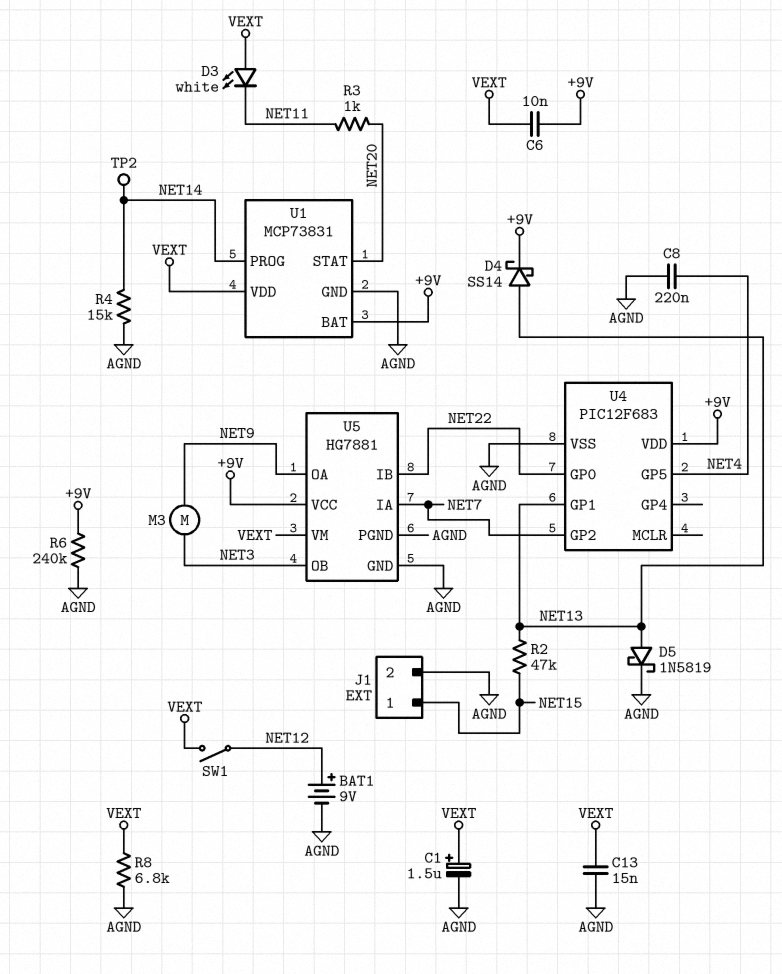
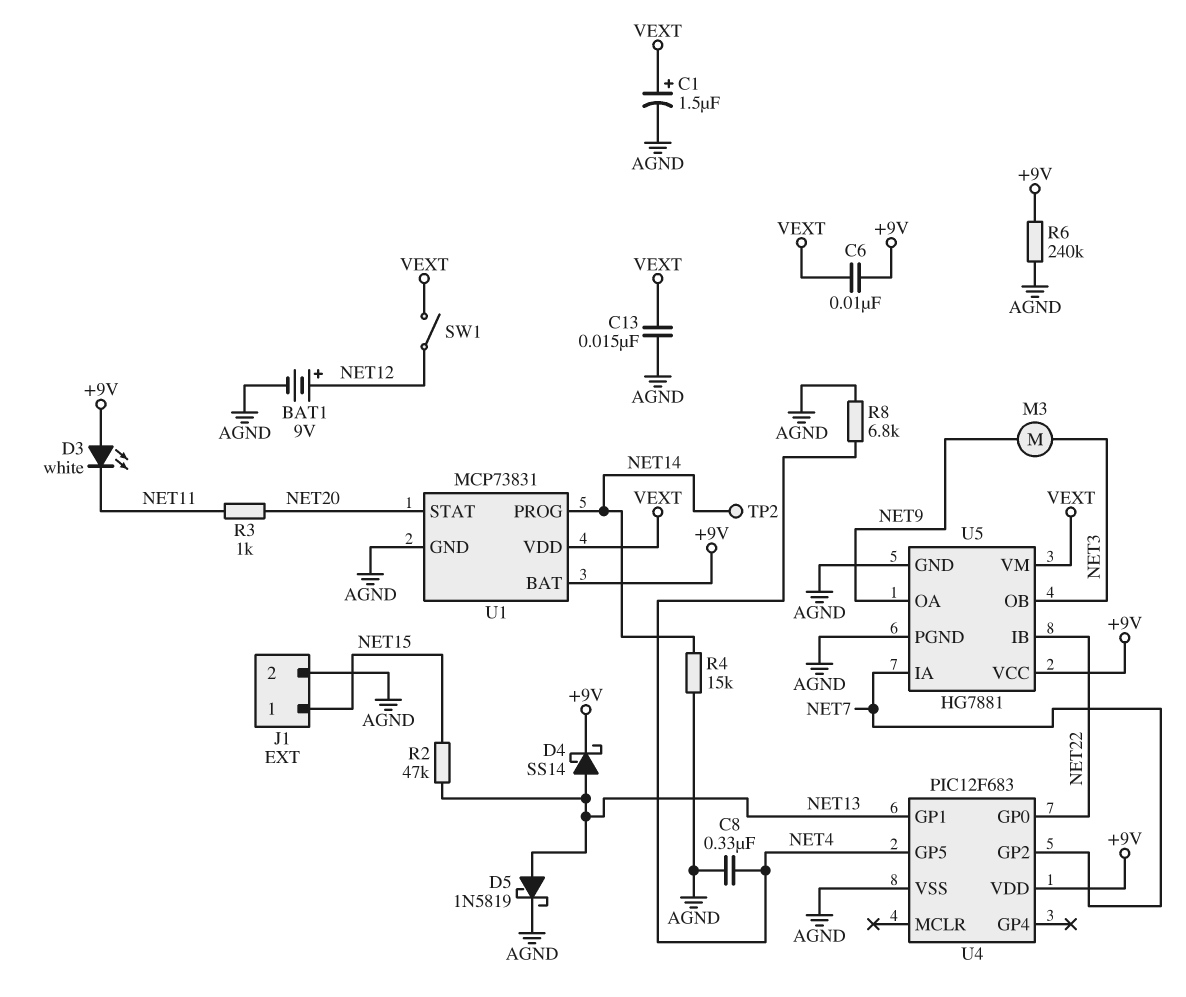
C8: 220nF (AGND, NET4) -> 330nF (AGND, NET4)
D3: LED white (A VEXT, K NET11) -> LED white (A +9V, K NET11)
R8: 6.8k (AGND, VEXT) -> 6.8k (AGND, NET4)

